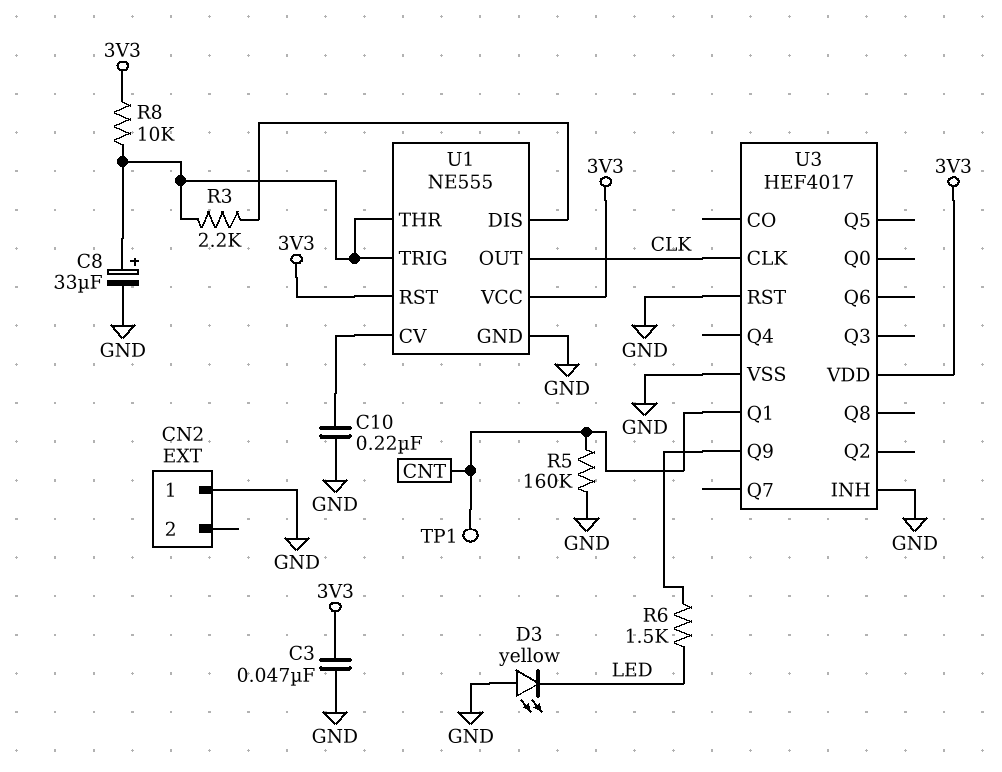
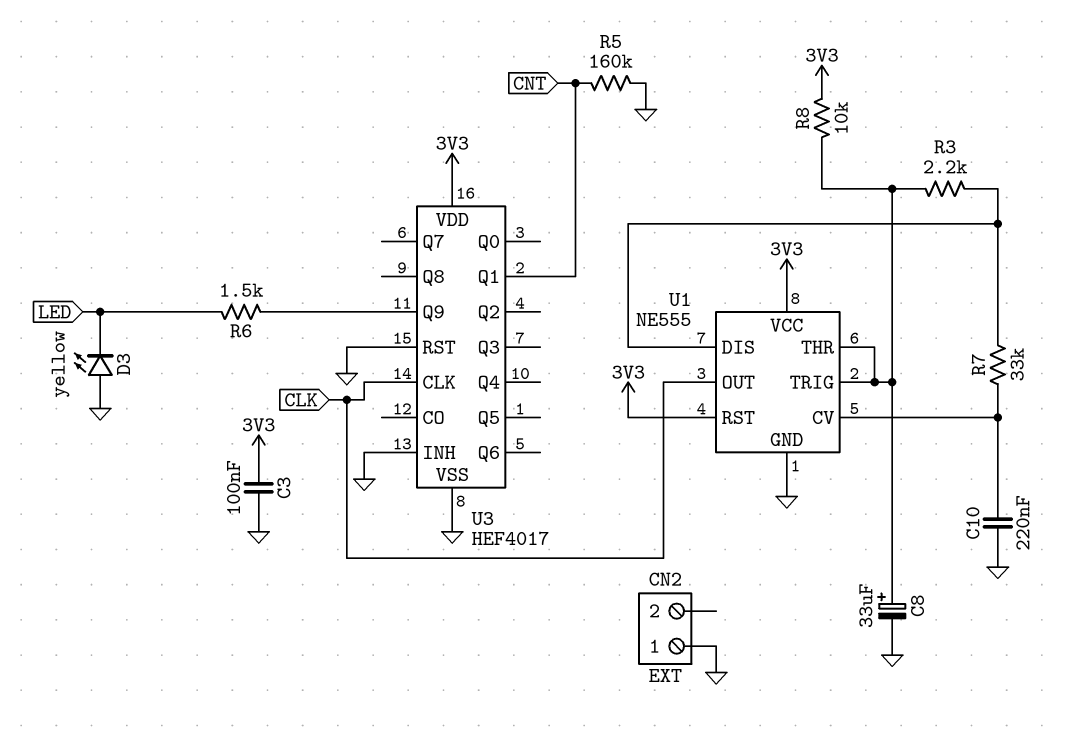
C3: 47nF (3V3, GND) -> 100nF (3V3, GND)
R7: none -> 33k (U1/CV, U1/DIS)
TP1: test point (CNT) -> none

